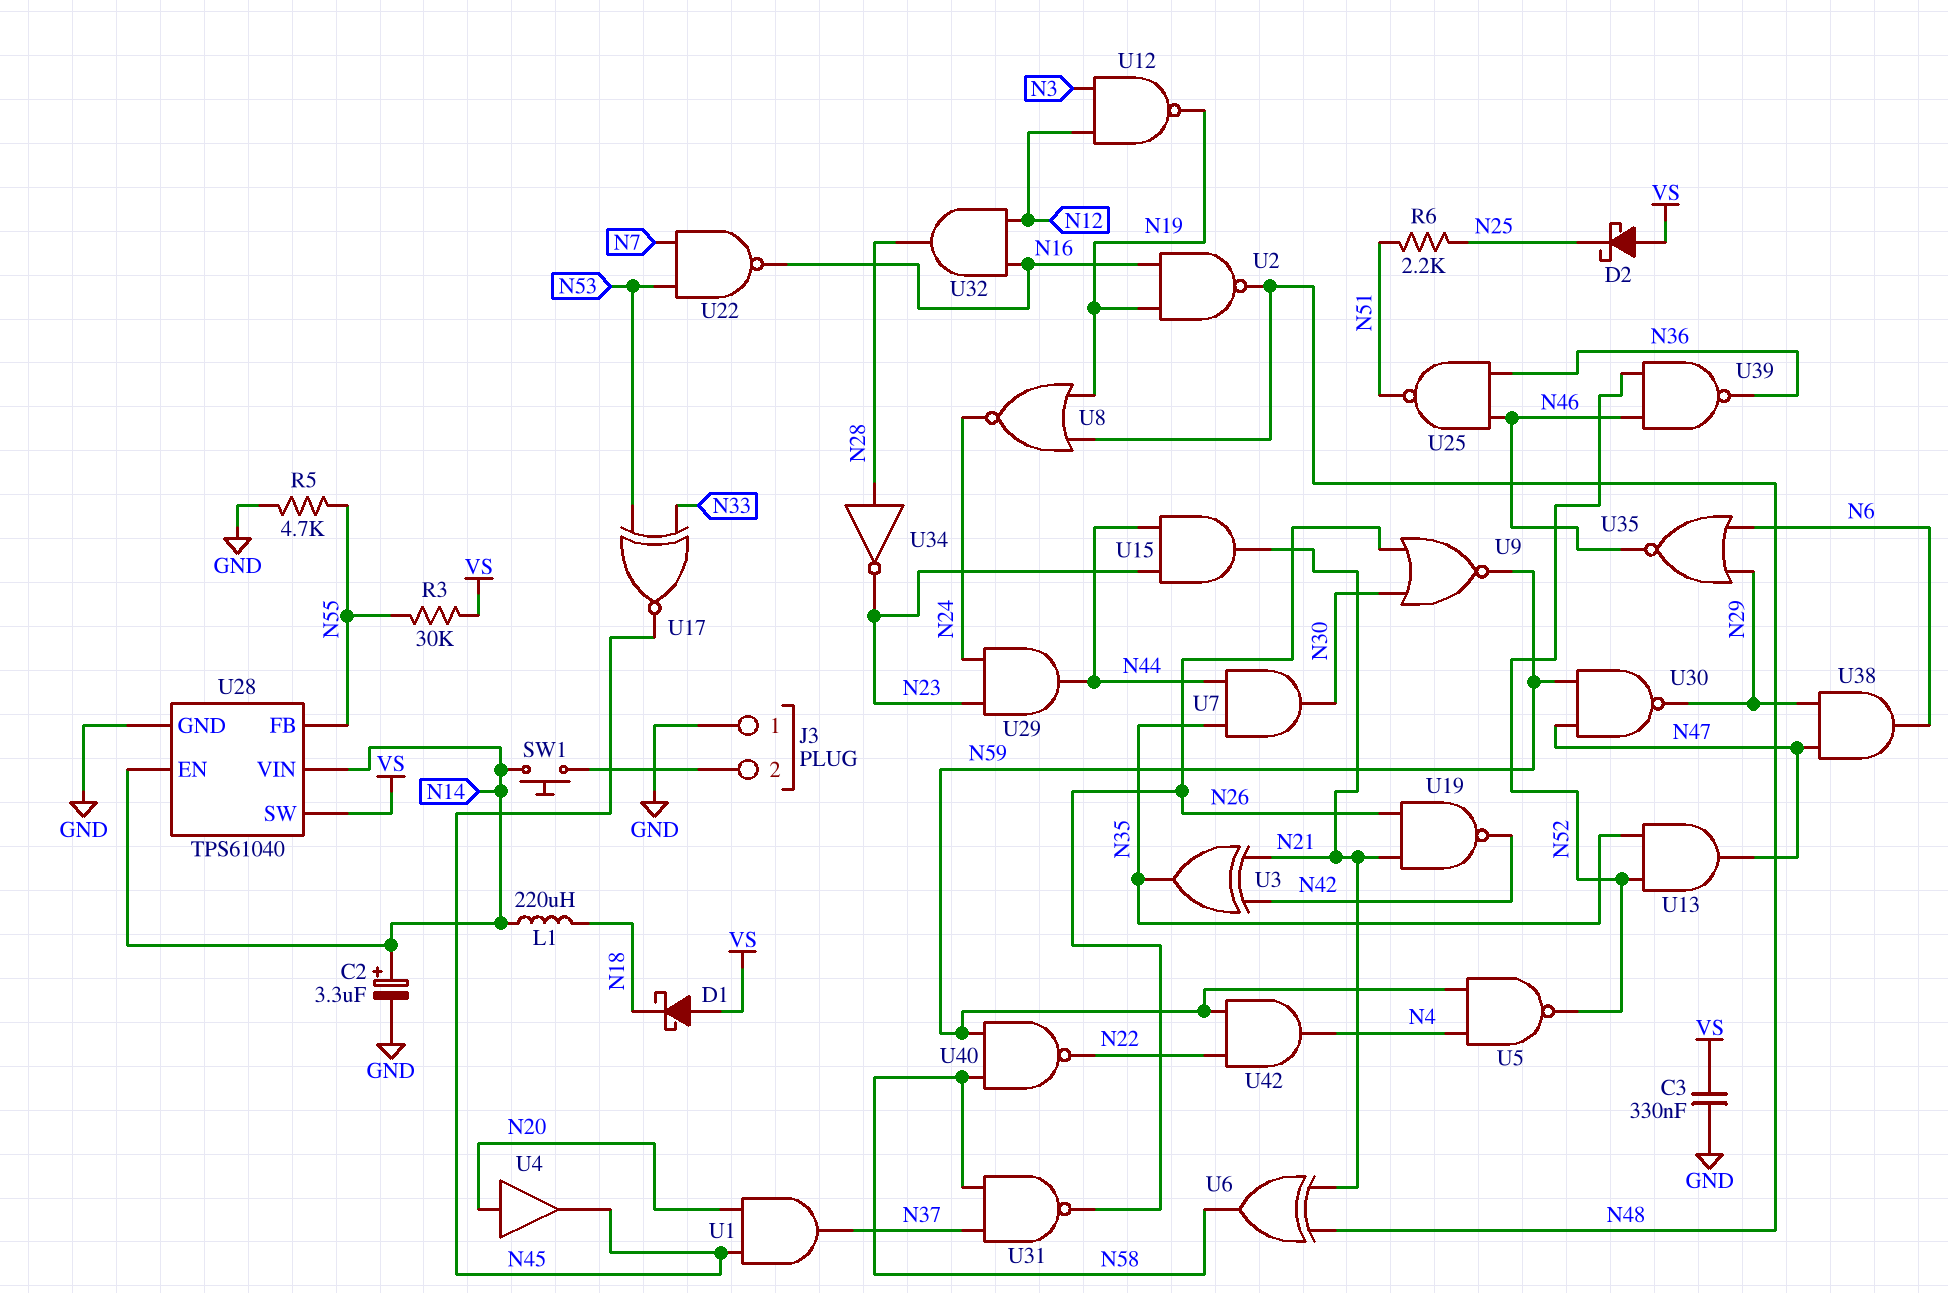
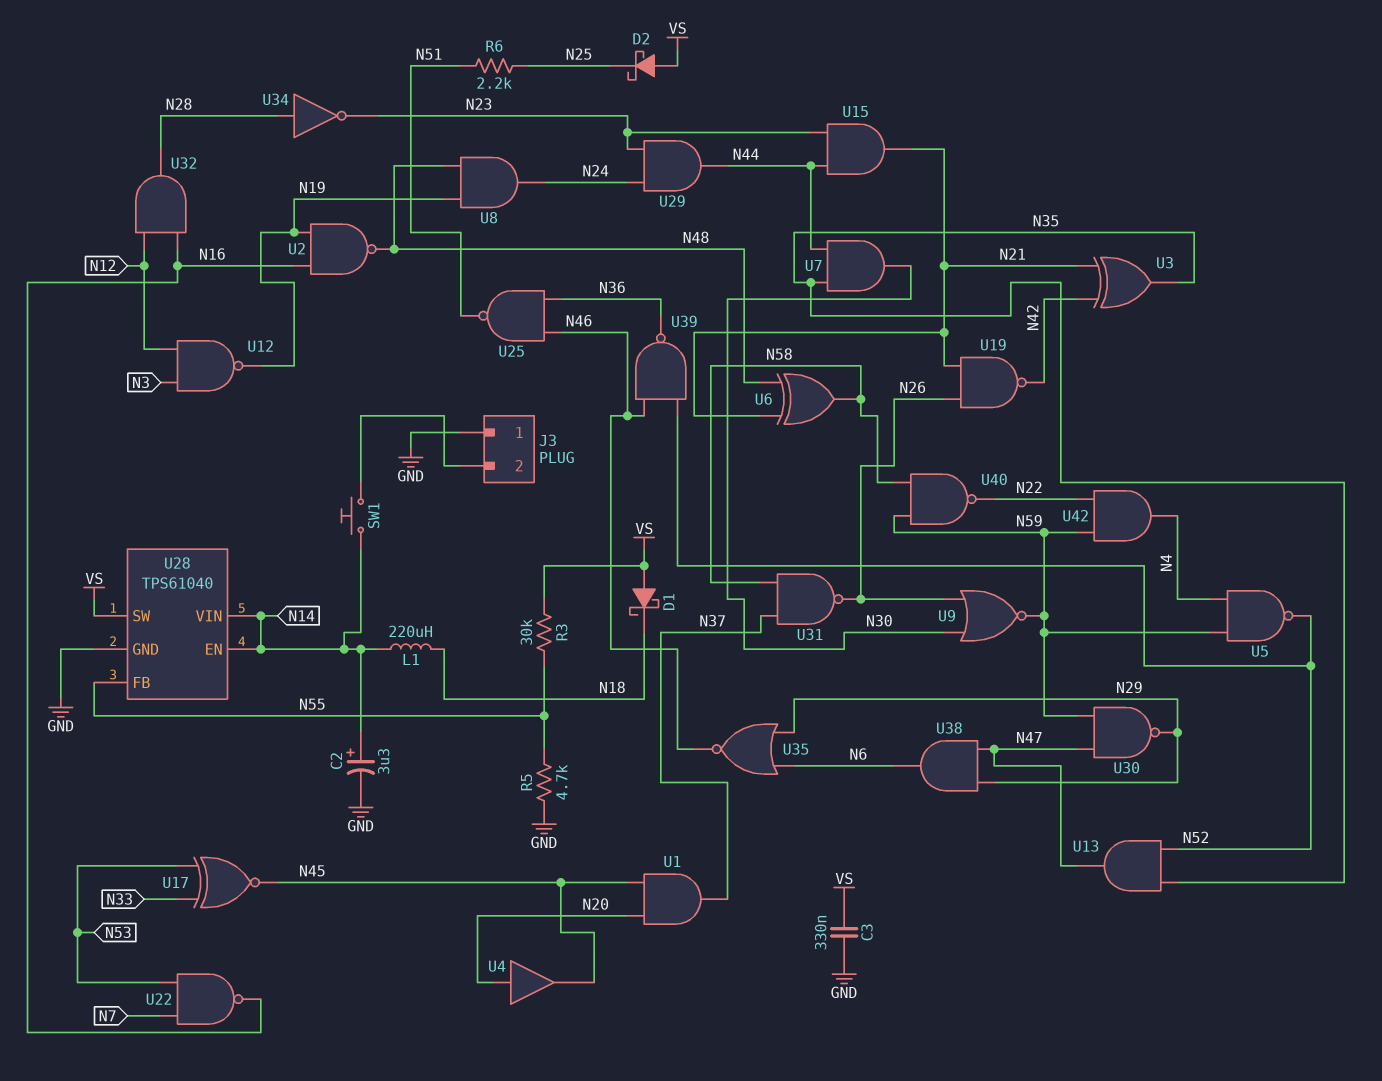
U8: NOR (in N19, in N48, out N24) -> AND (in N19, in N48, out N24)

